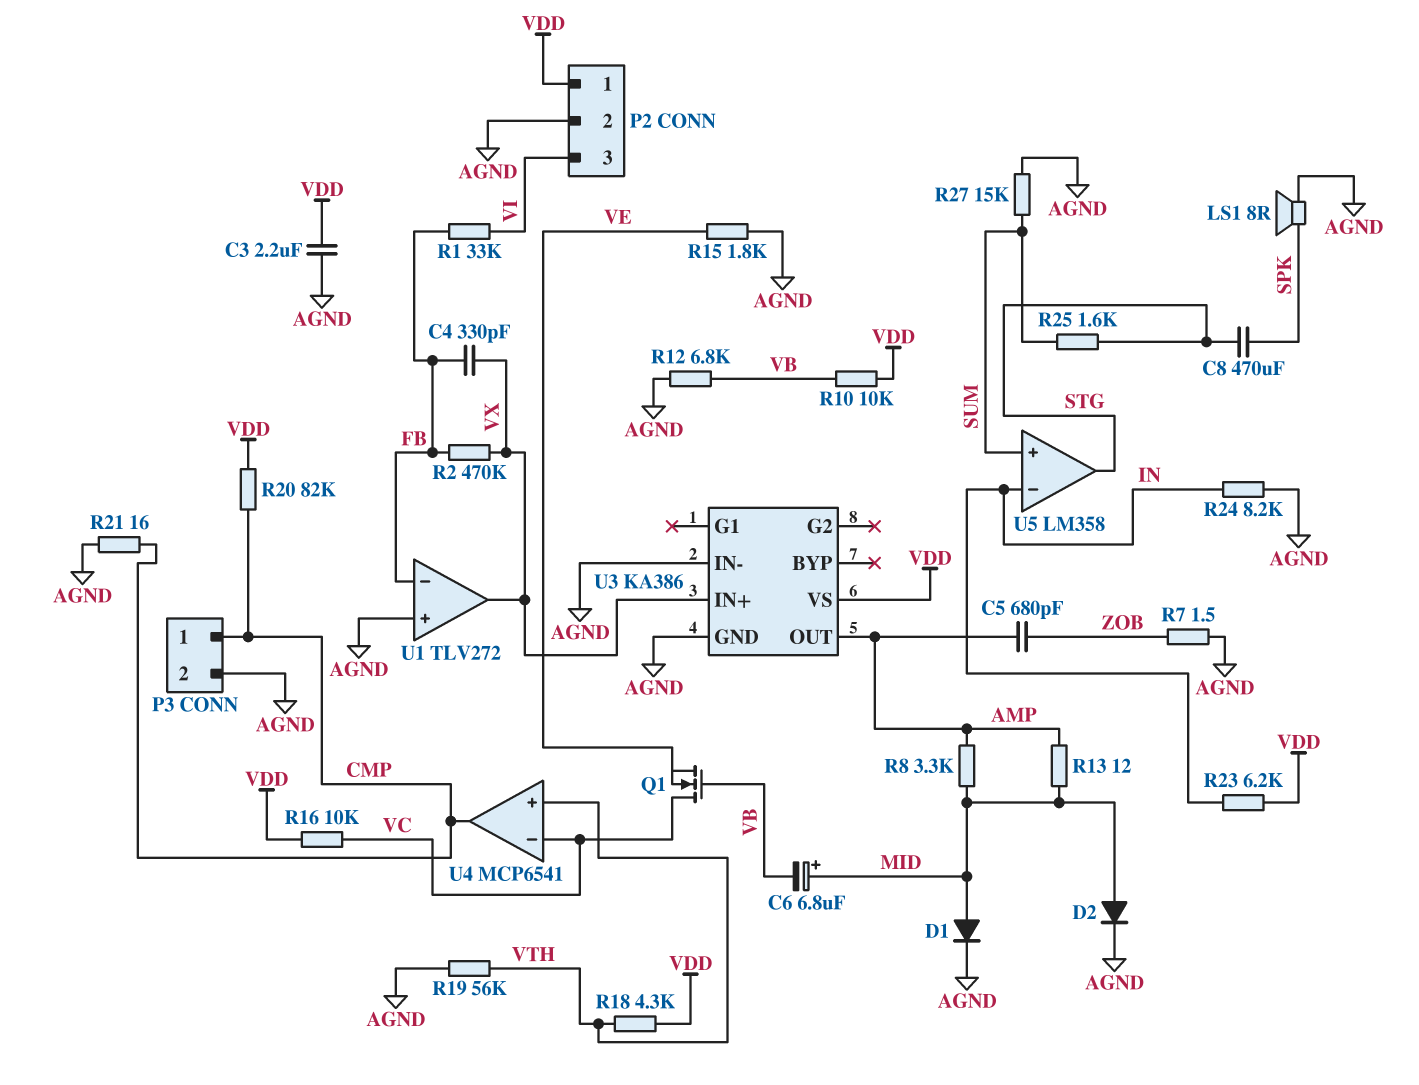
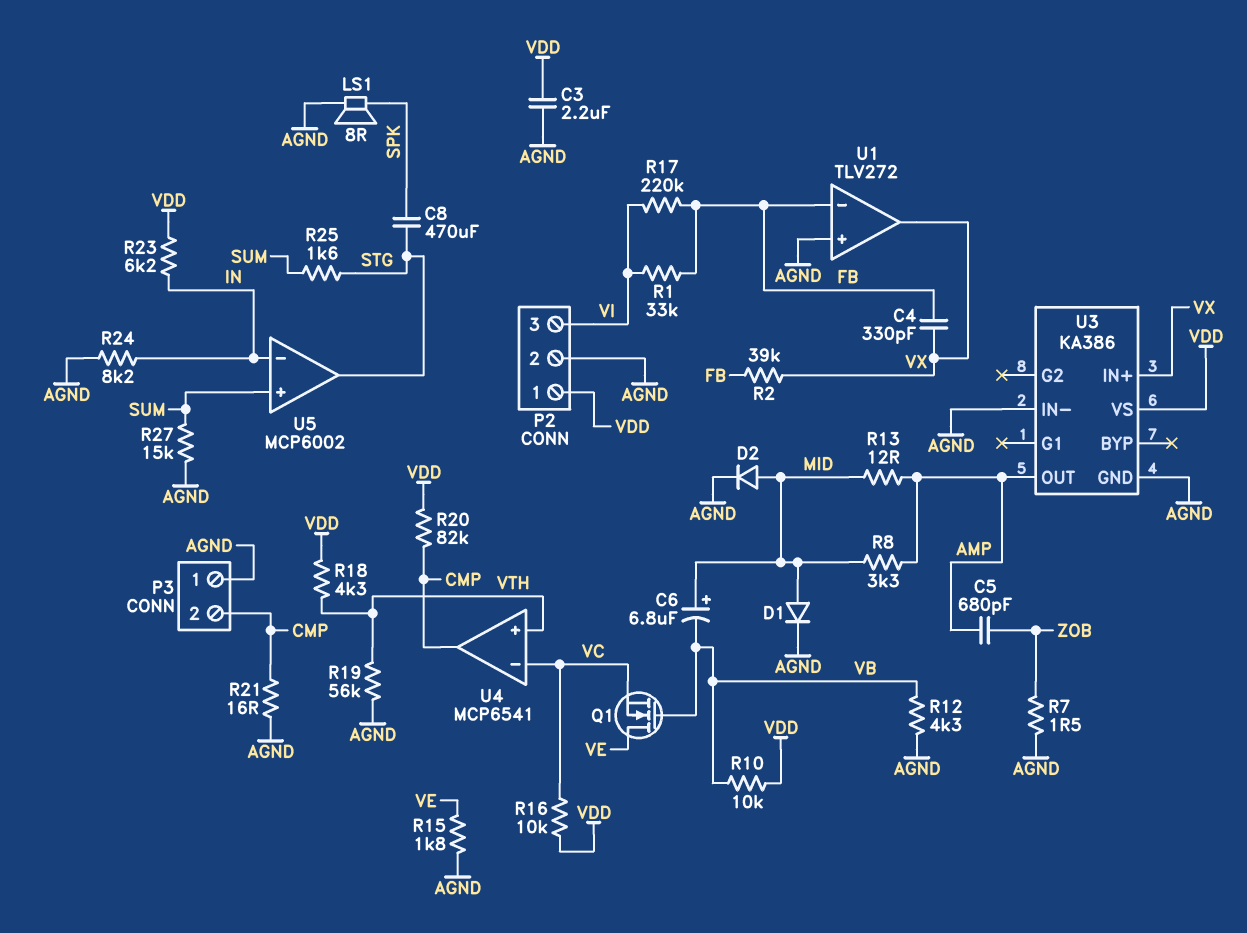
P3 pin 1: CMP -> AGND
P3 pin 2: AGND -> CMP
Q1: NMOS (G VB, D VC, S VE) -> NMOS (G VB, D VE, S VC)
R2: 470k (FB, VX) -> 39k (FB, VX)
R12: 6.8k (AGND, VB) -> 4.3k (AGND, VB)
R17: none -> 220k (FB, VI)
U5: LM358 -> MCP6002

